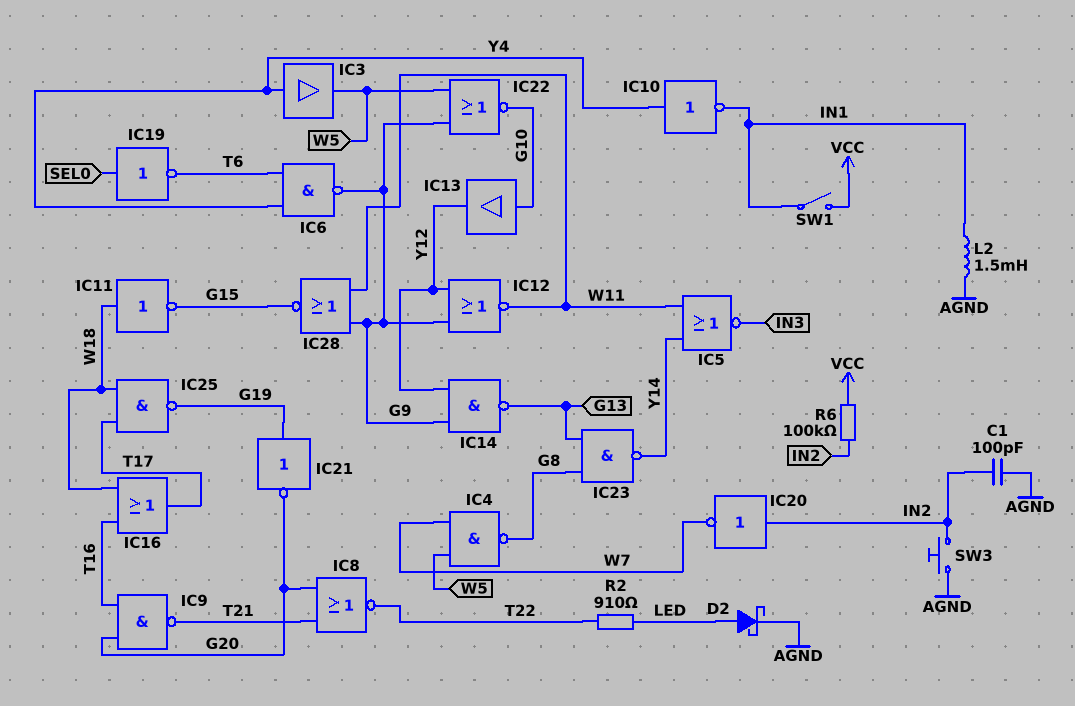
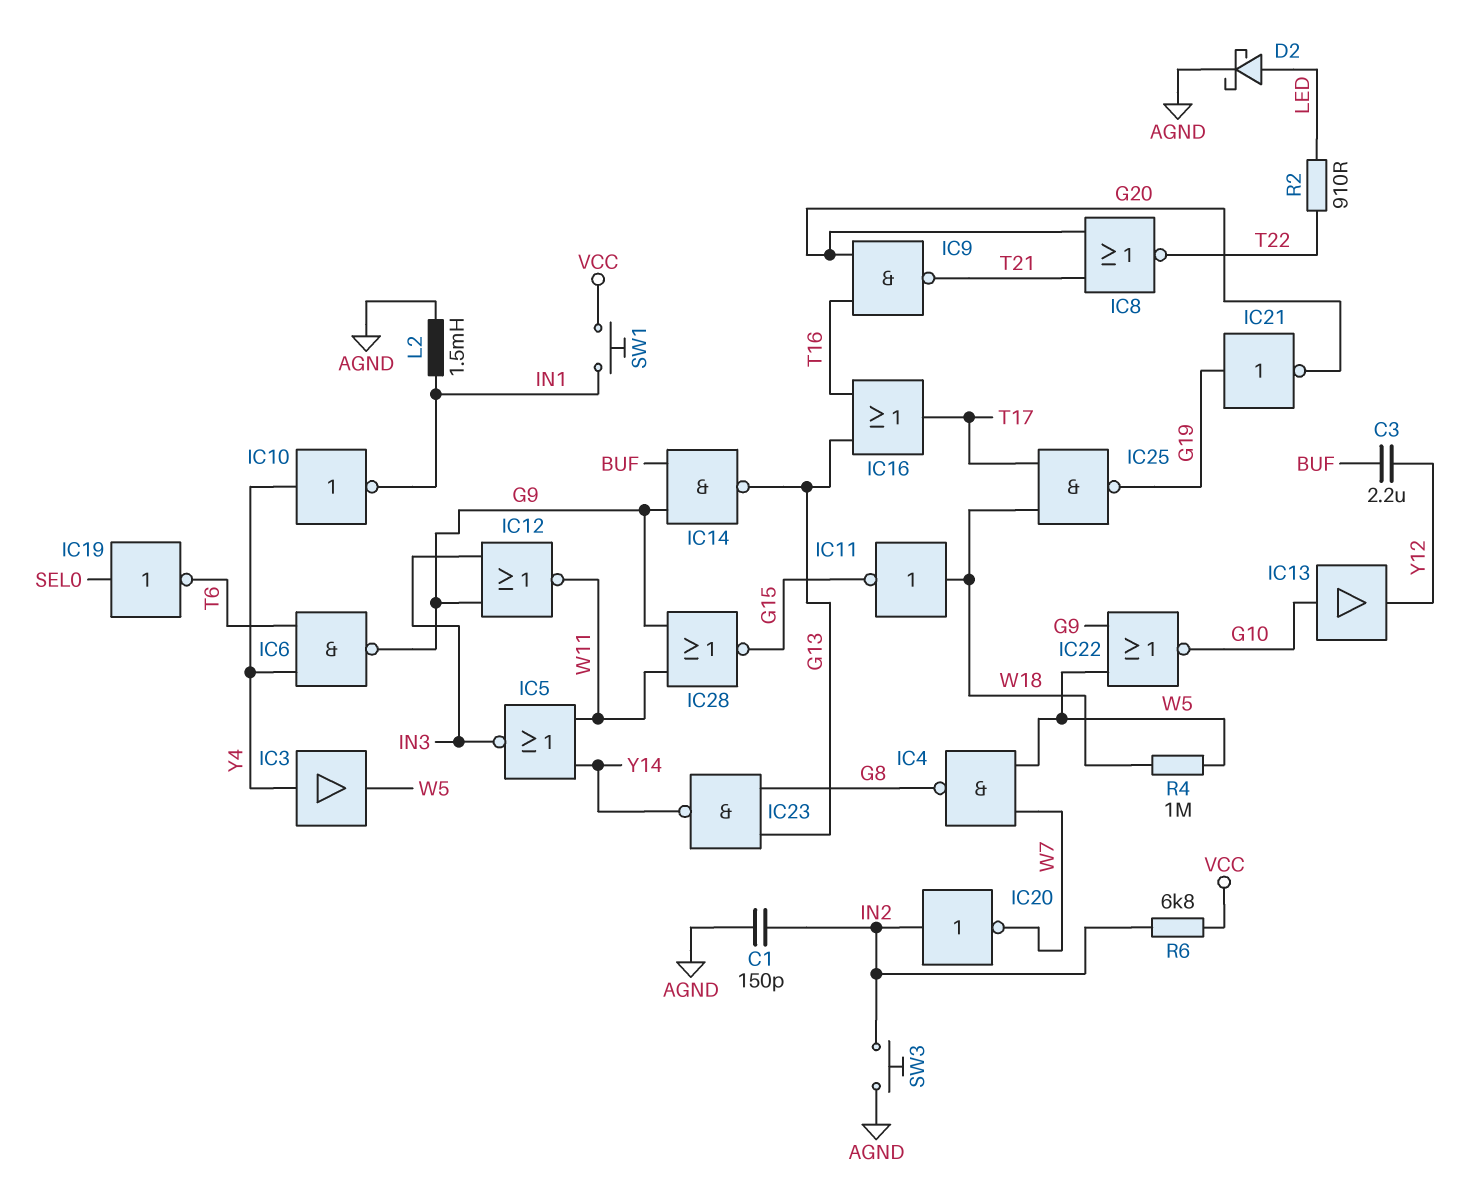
C1: 100pF (AGND, IN2) -> 150pF (AGND, IN2)
C3: none -> 2.2uF (BUF, Y12)
IC12: NOR (in G9, in Y12, out W11) -> NOR (in G9, in IN3, out W11)
IC14: NAND (in G9, in Y12, out G13) -> NAND (in BUF, in G9, out G13)
IC16: OR (in T16, in W18, out T17) -> OR (in G13, in T16, out T17)
R4: none -> 1M (W5, W18)
R6: 100k (IN2, VCC) -> 6.8k (IN2, VCC)
SW1: switch (IN1, VCC) -> button (IN1, VCC)

